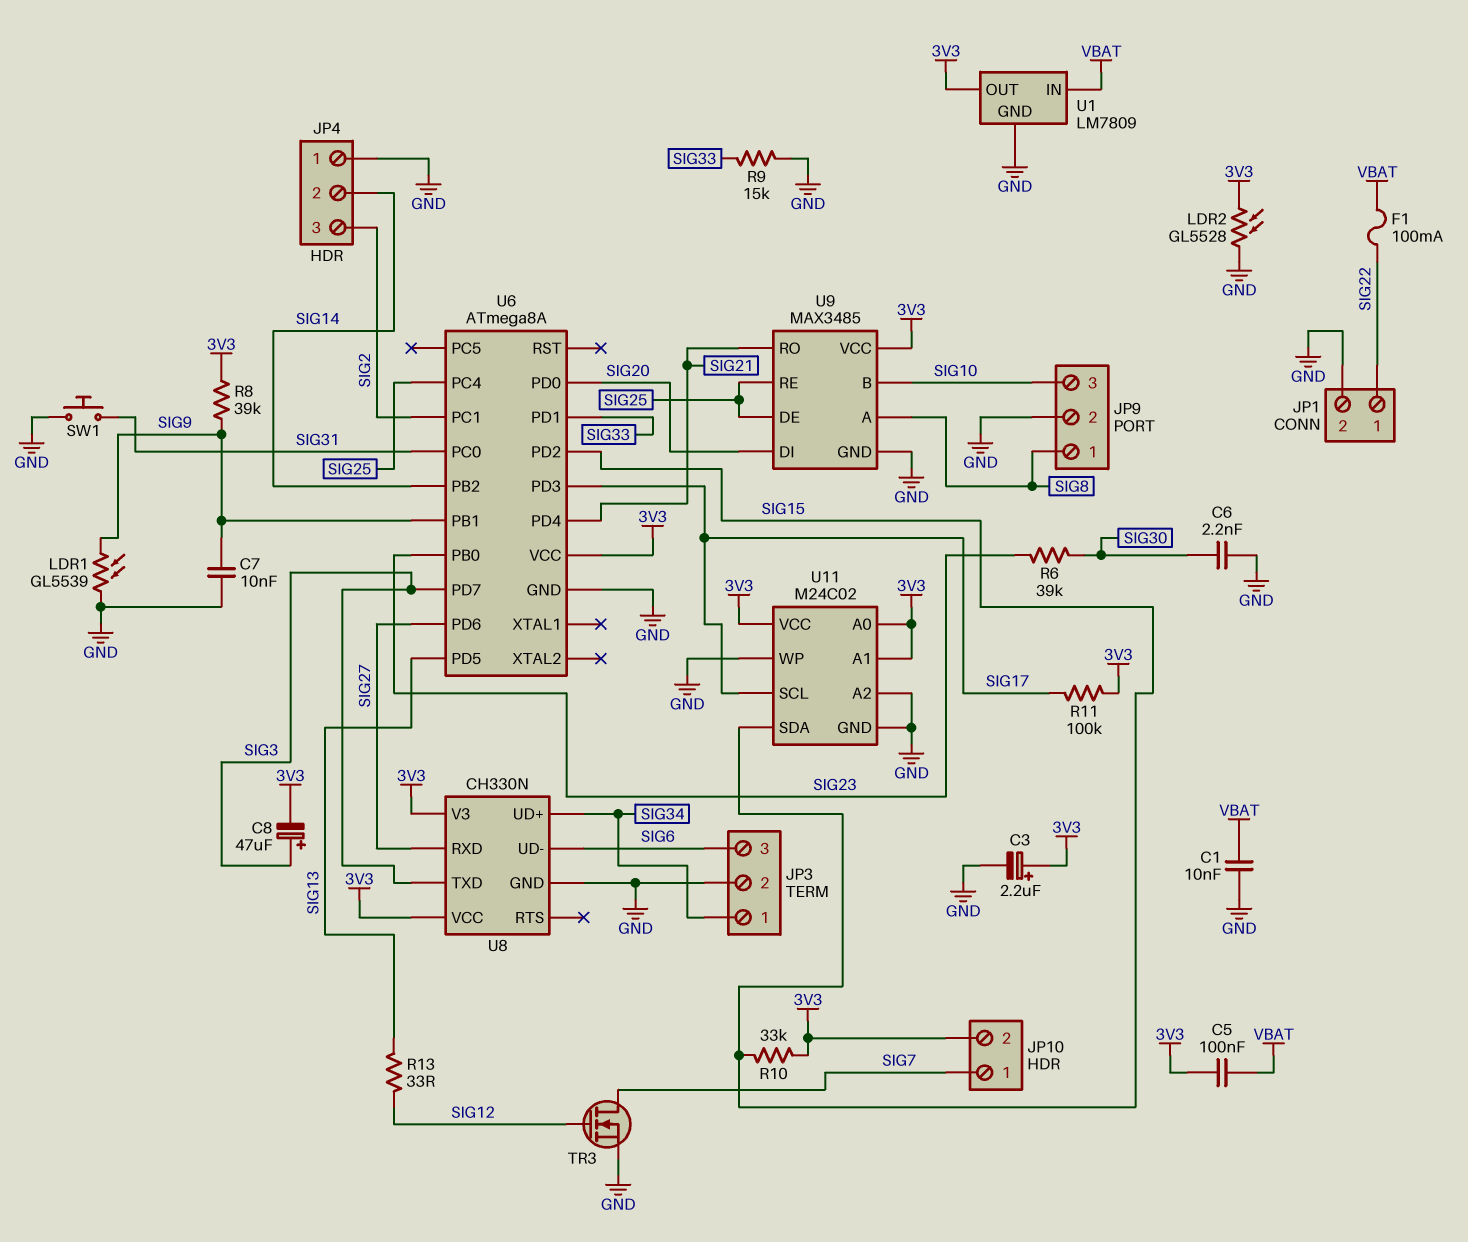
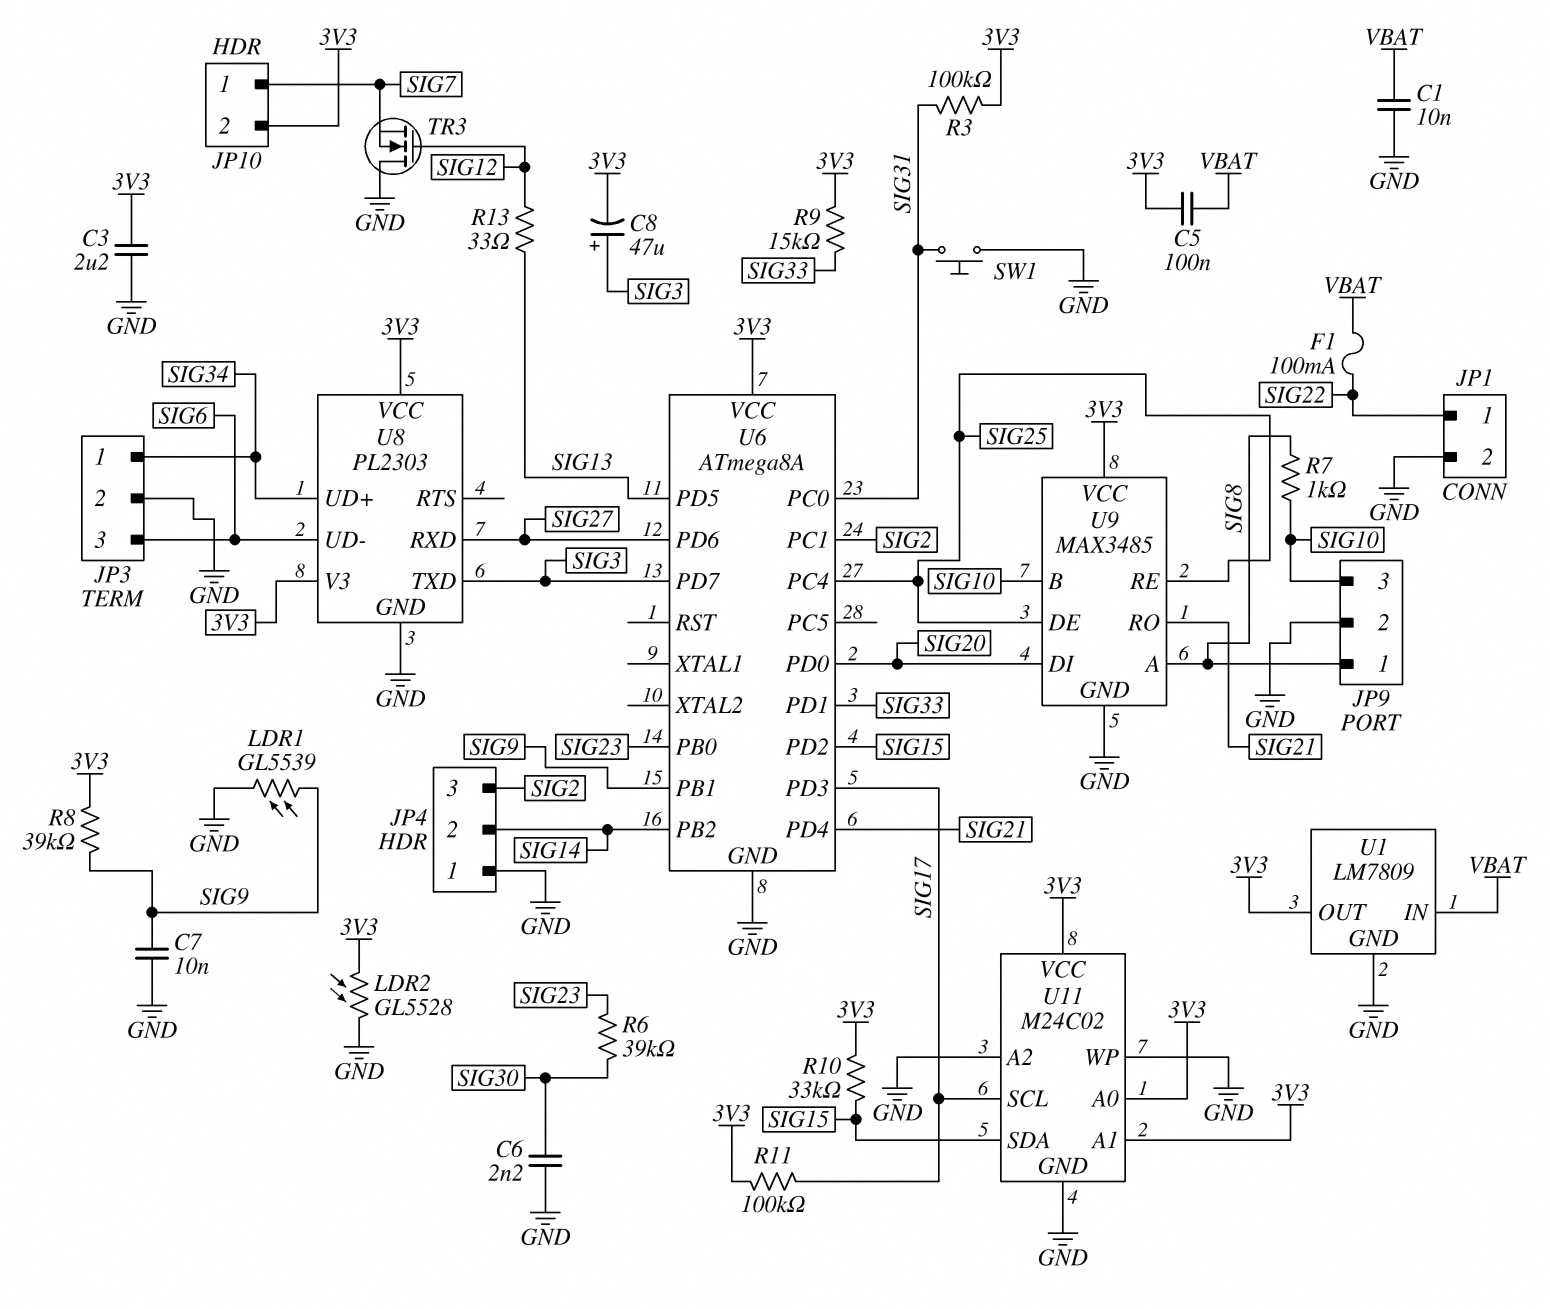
C3: 2.2uF (plus 3V3, minus GND) -> 2.2uF (3V3, GND)
R3: none -> 100k (3V3, SIG31)
R7: none -> 1k (SIG8, SIG10)
R9: 15k (GND, SIG33) -> 15k (3V3, SIG33)
TR3: NMOS (G SIG12, D SIG7, S GND) -> NMOS (G SIG12, D GND, S SIG7)
U8: CH330N -> PL2303

